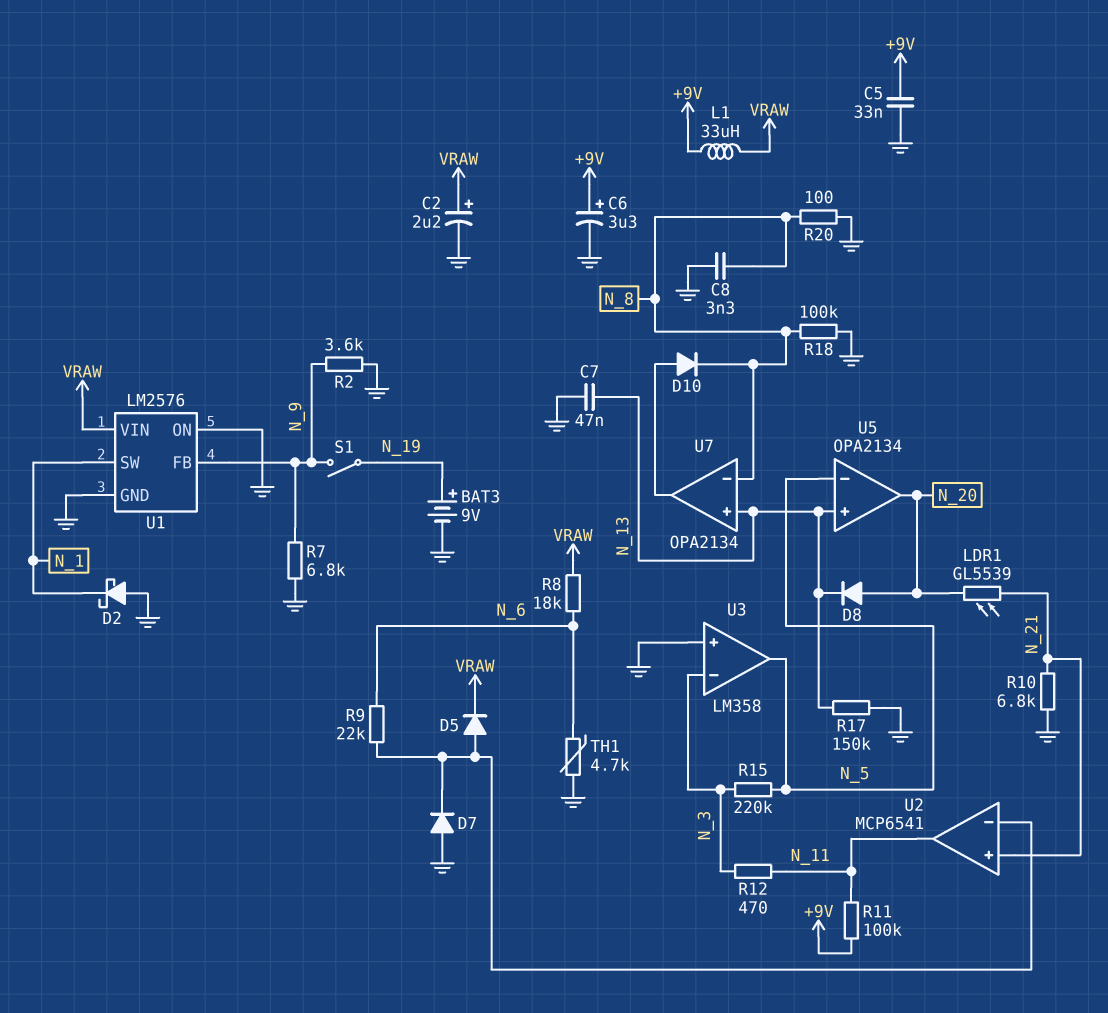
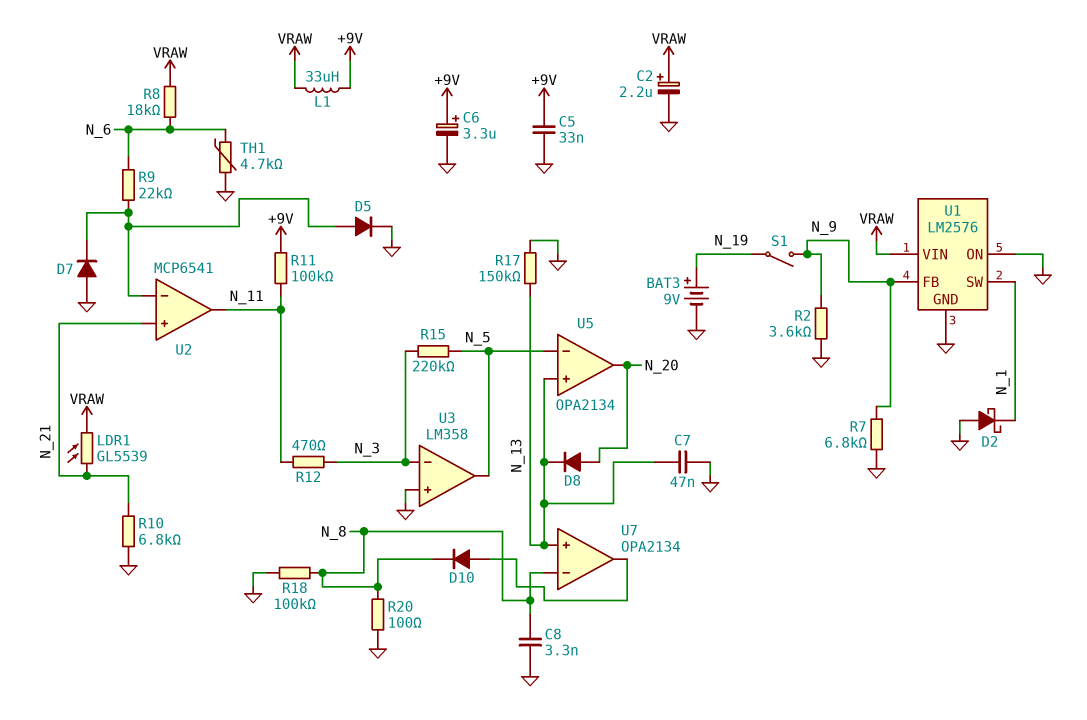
D5: diode (A U2/in-, K VRAW) -> diode (A U2/in-, K GND)
LDR1: GL5539 (N_20, N_21) -> GL5539 (N_21, VRAW)

